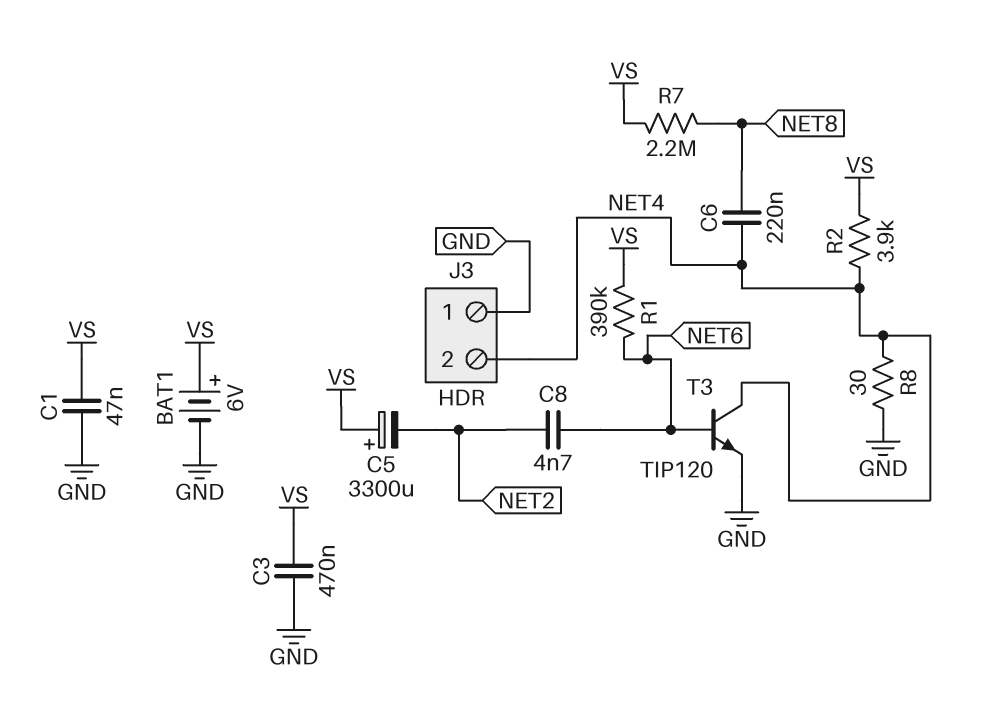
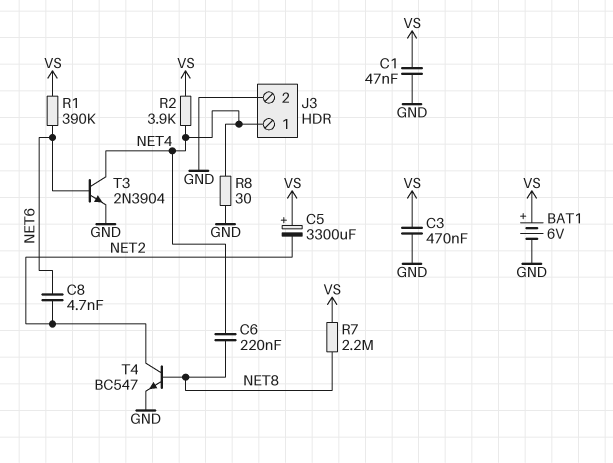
J3 pin 1: GND -> NET4
J3 pin 2: NET4 -> GND
T3: NPN TIP120 (B NET6, C NET4, E GND) -> NPN 2N3904 (B NET6, C NET4, E GND)
T4: none -> NPN BC547 (B NET8, C NET2, E GND)

